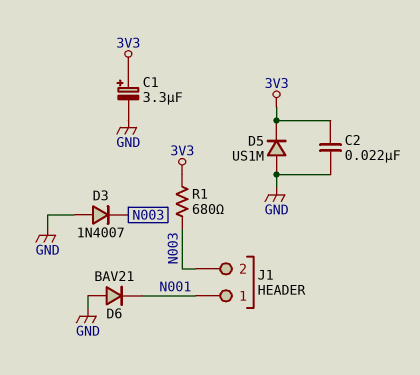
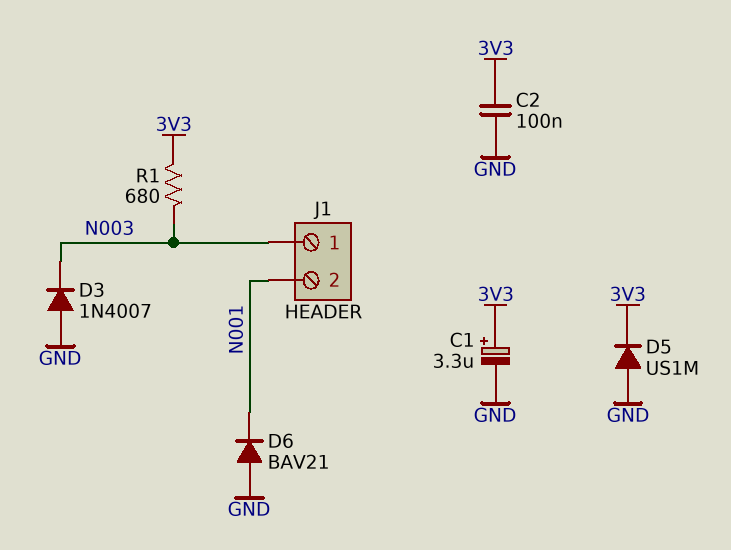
C2: 22nF (3V3, GND) -> 100nF (3V3, GND)
J1 pin 1: N001 -> N003
J1 pin 2: N003 -> N001

